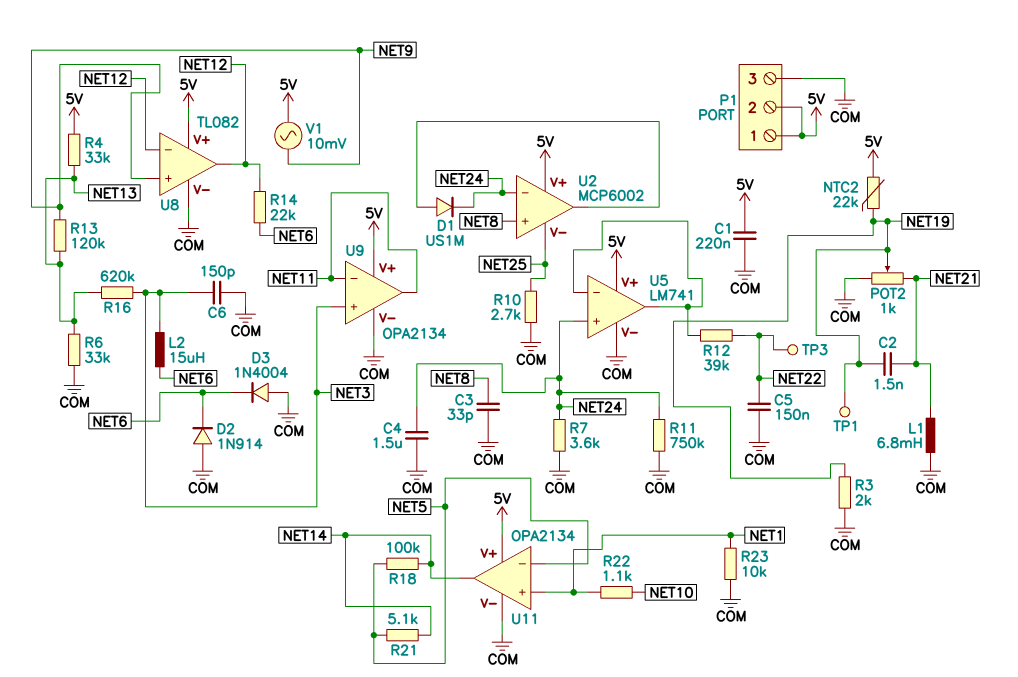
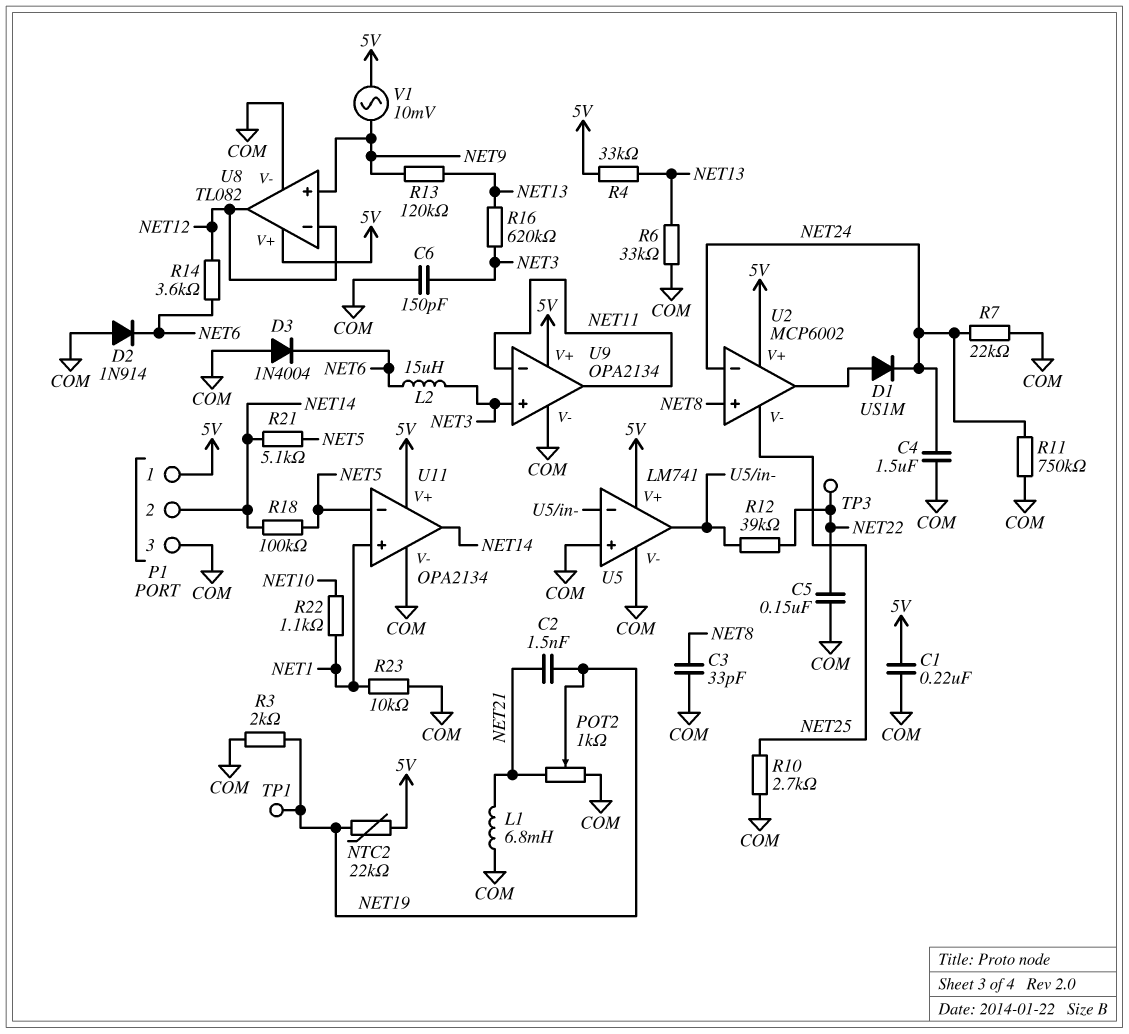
P1 pin 2: 5V -> NET14
R7: 3.6k (COM, NET24) -> 22k (COM, NET24)
R14: 22k (NET6, NET12) -> 3.6k (NET6, NET12)
U5 pin in+: NET24 -> COM

